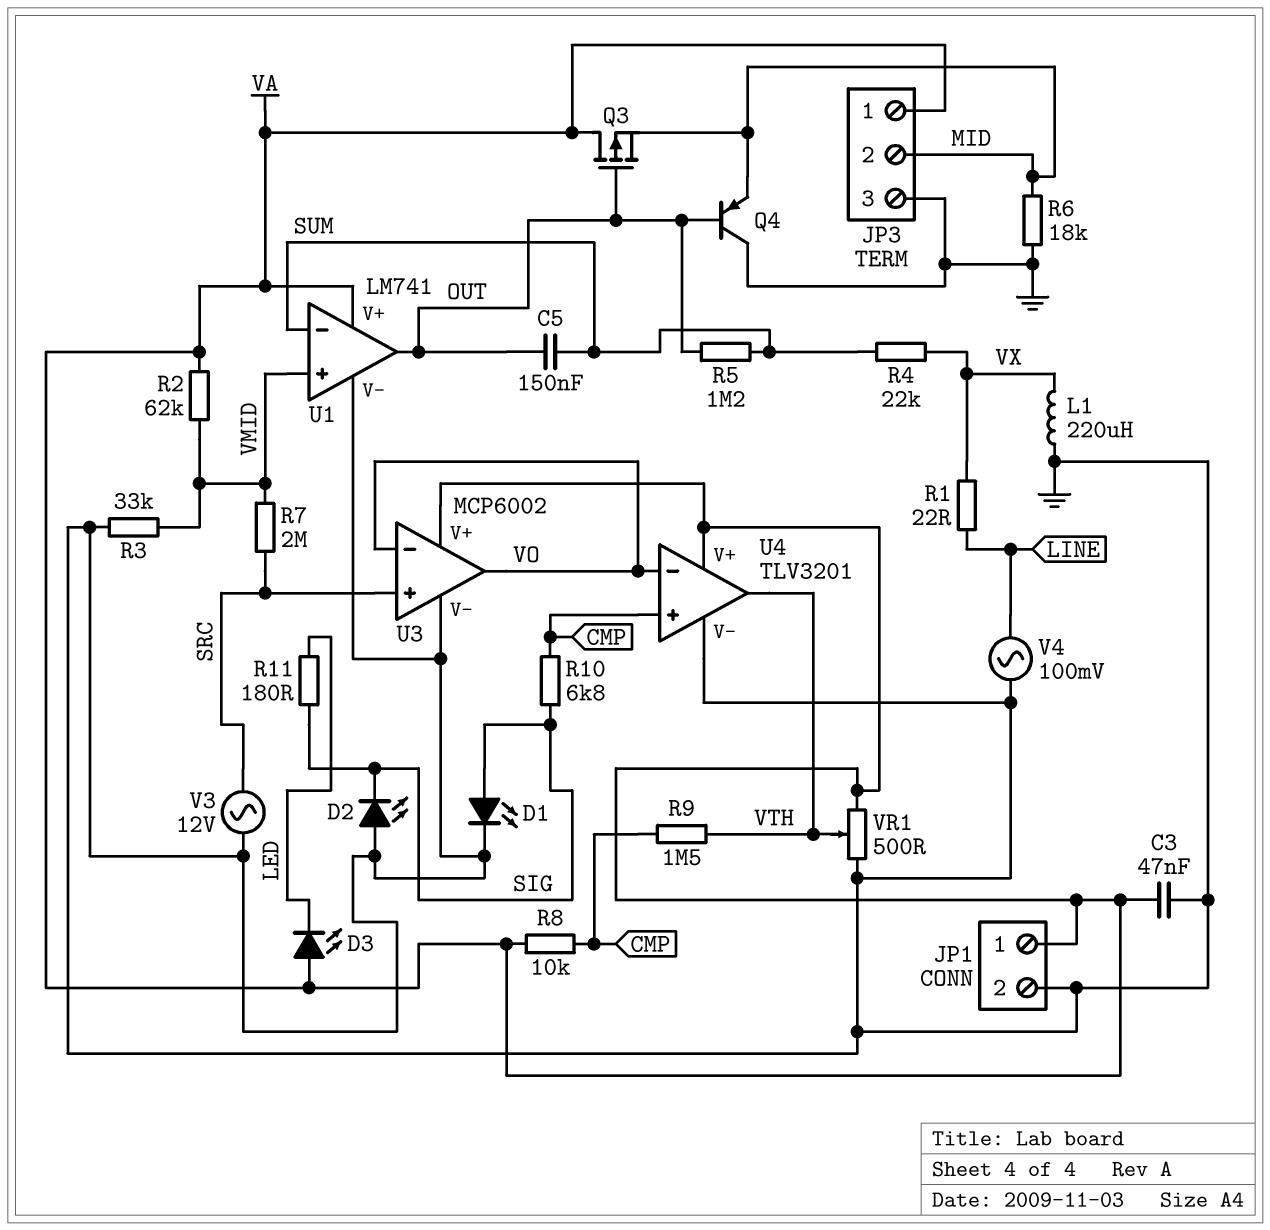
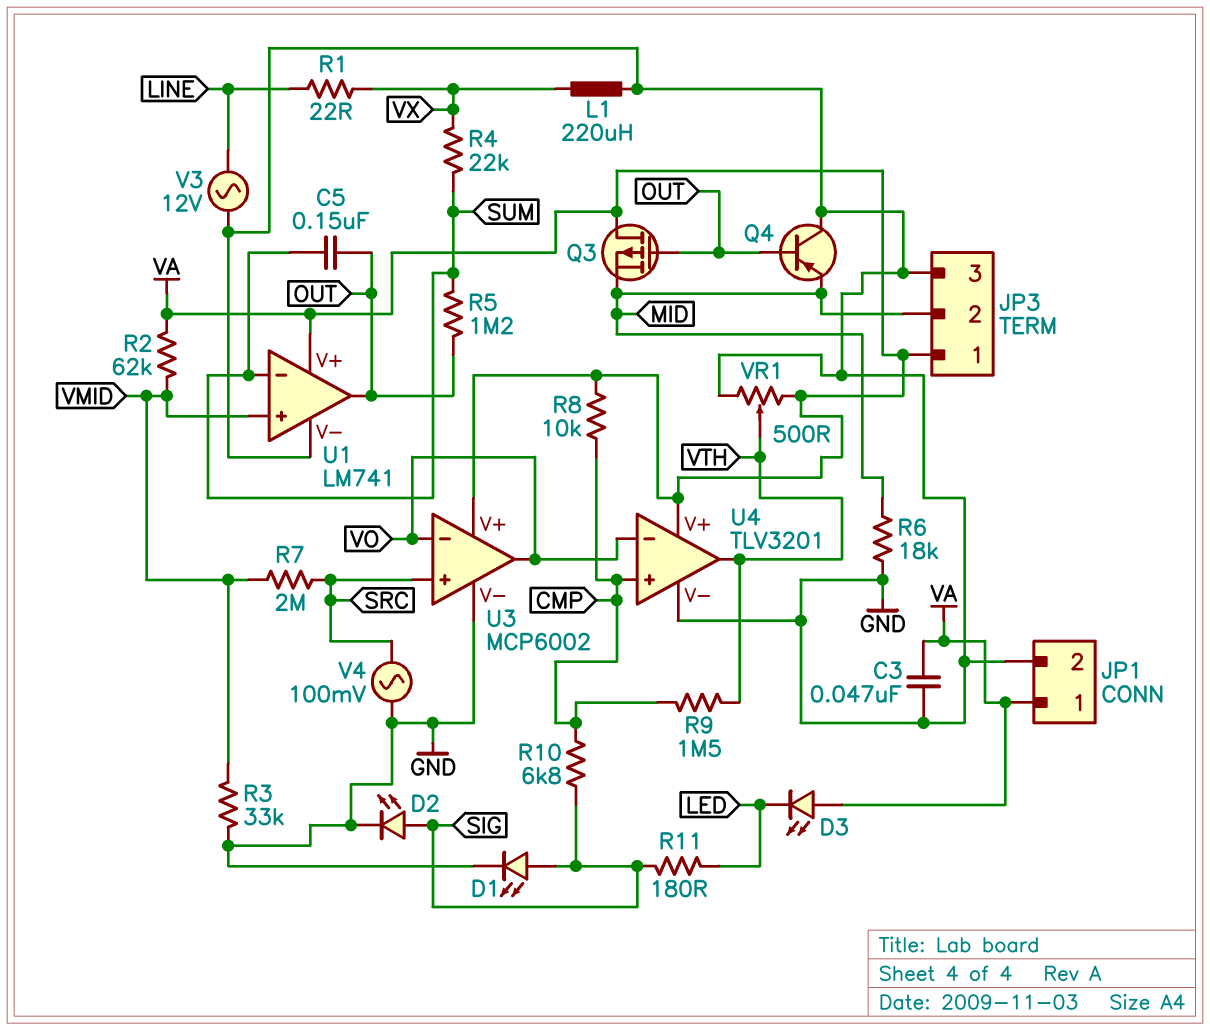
D2: LED (A GND, K SIG) -> LED (A SIG, K GND)
V3: AC 12V (GND, SRC) -> AC 12V (GND, LINE)
V4: AC 100mV (GND, LINE) -> AC 100mV (GND, SRC)

